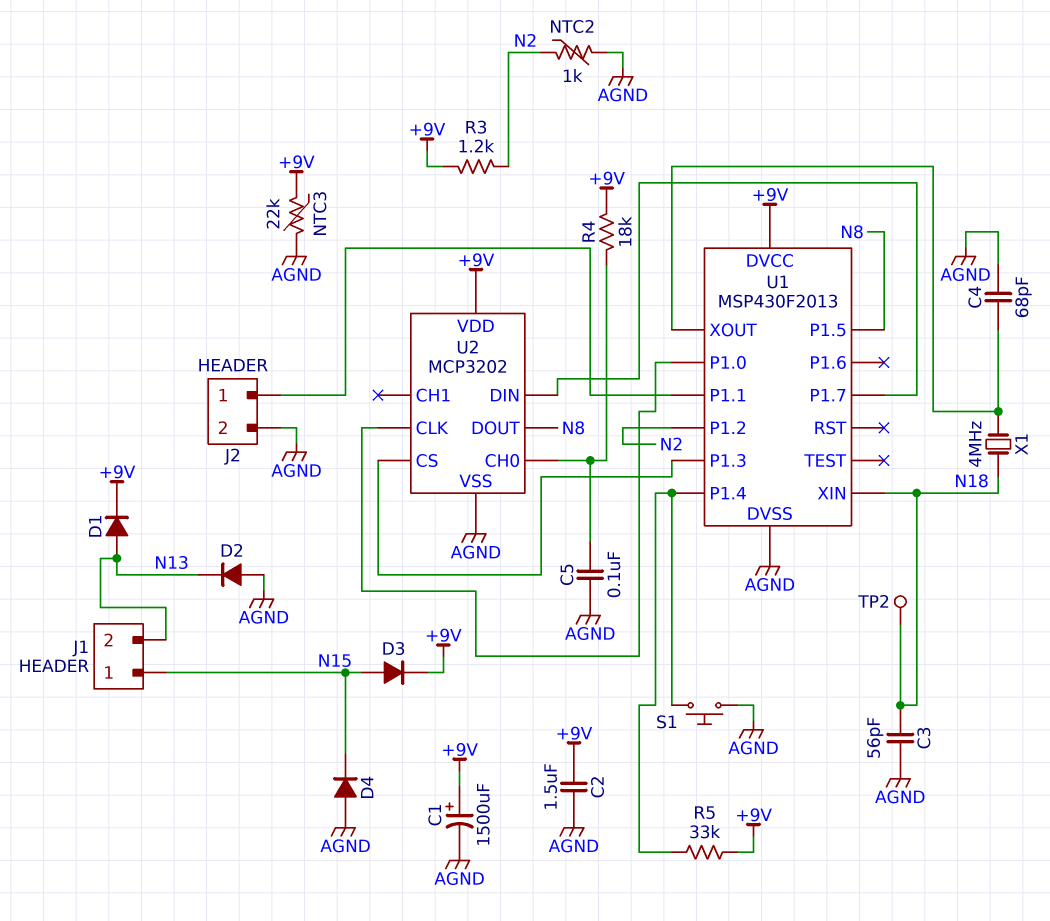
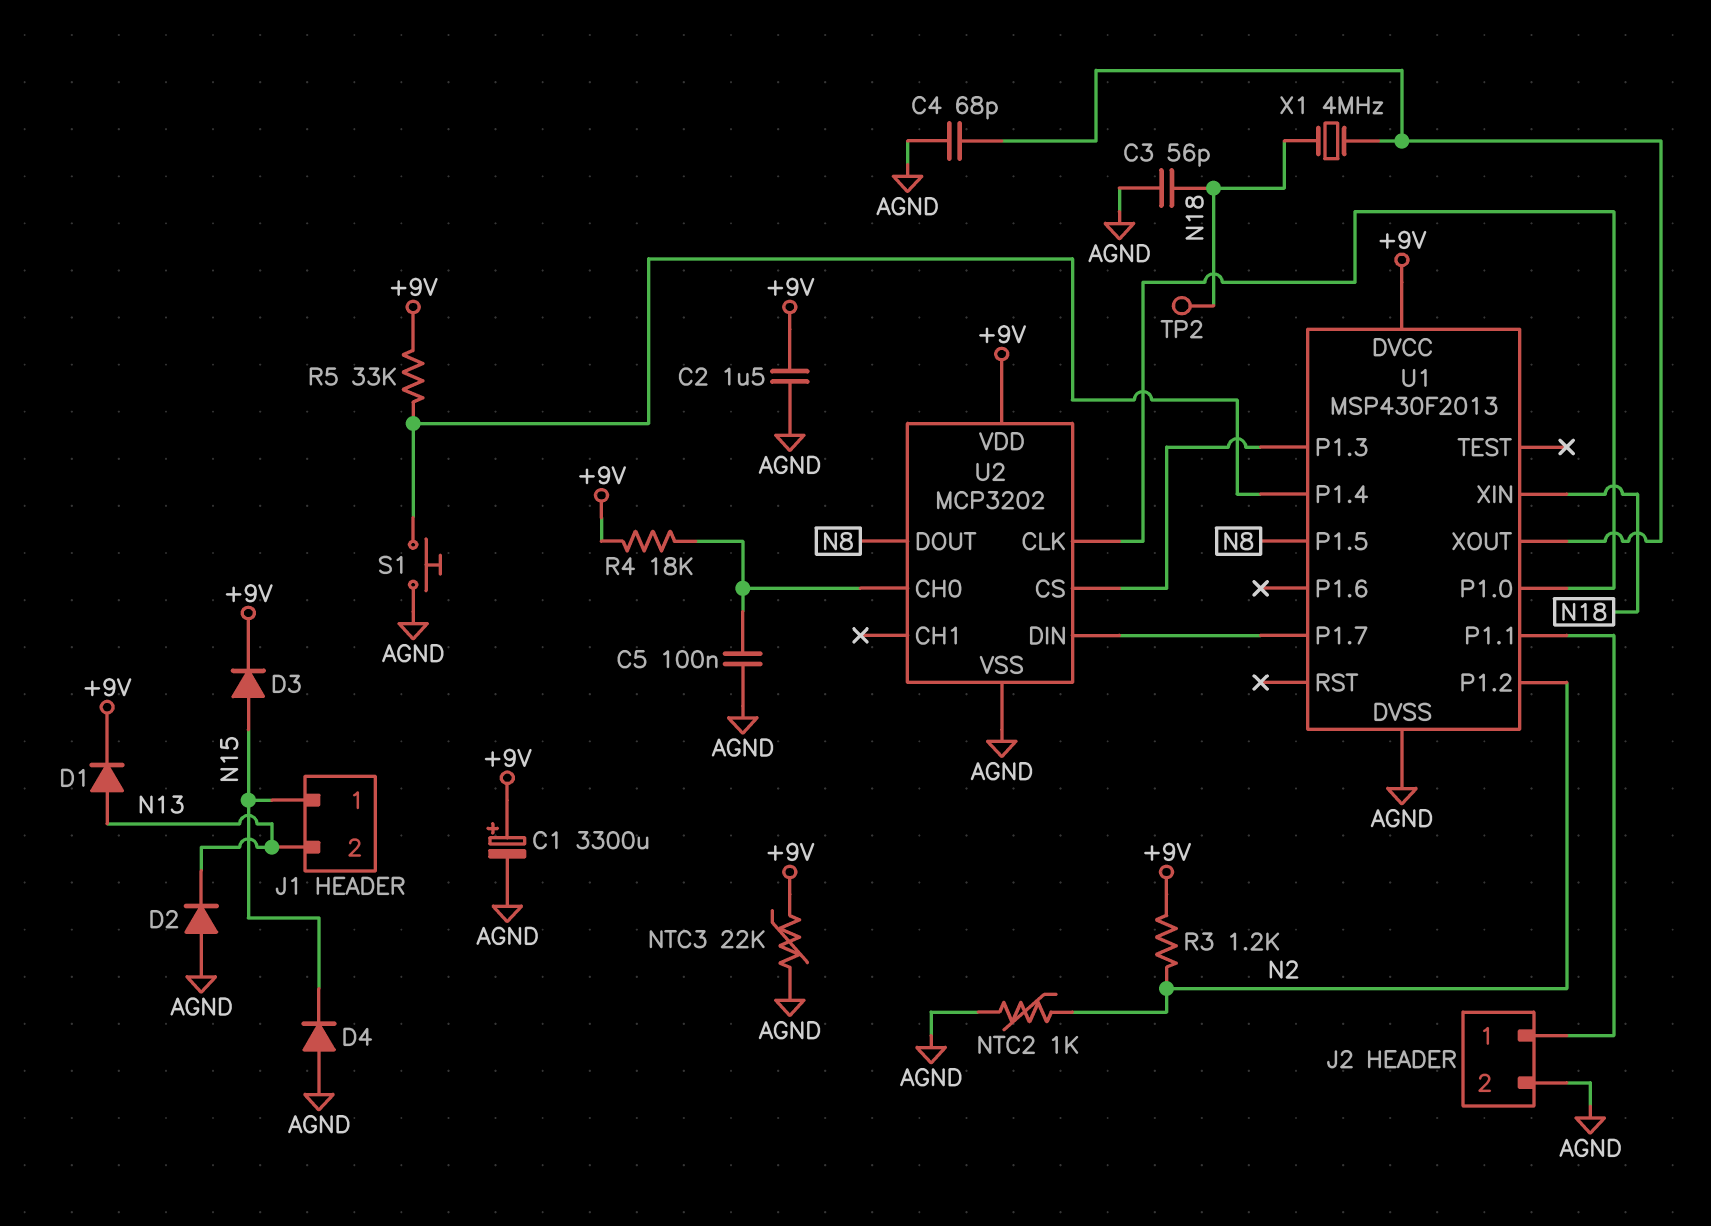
C1: 1500uF (plus +9V, minus AGND) -> 3300uF (plus +9V, minus AGND)

